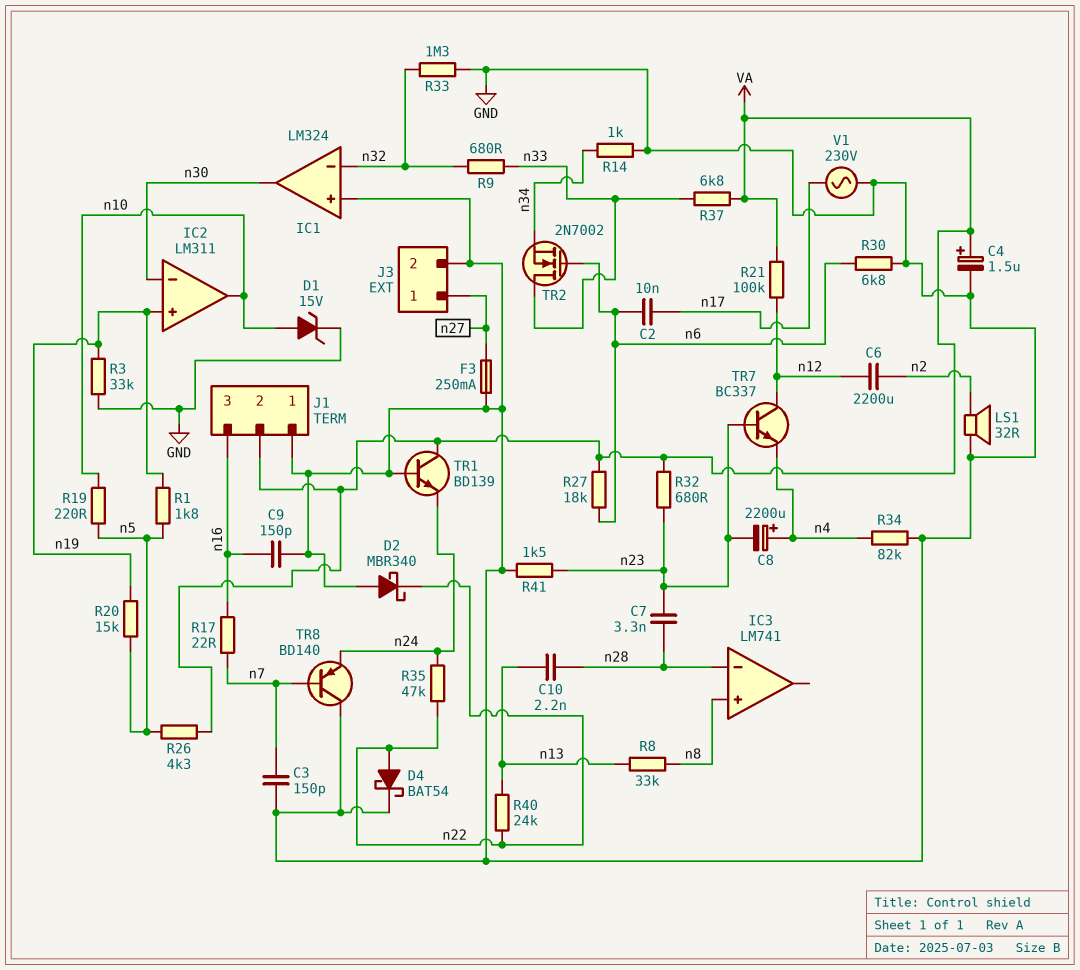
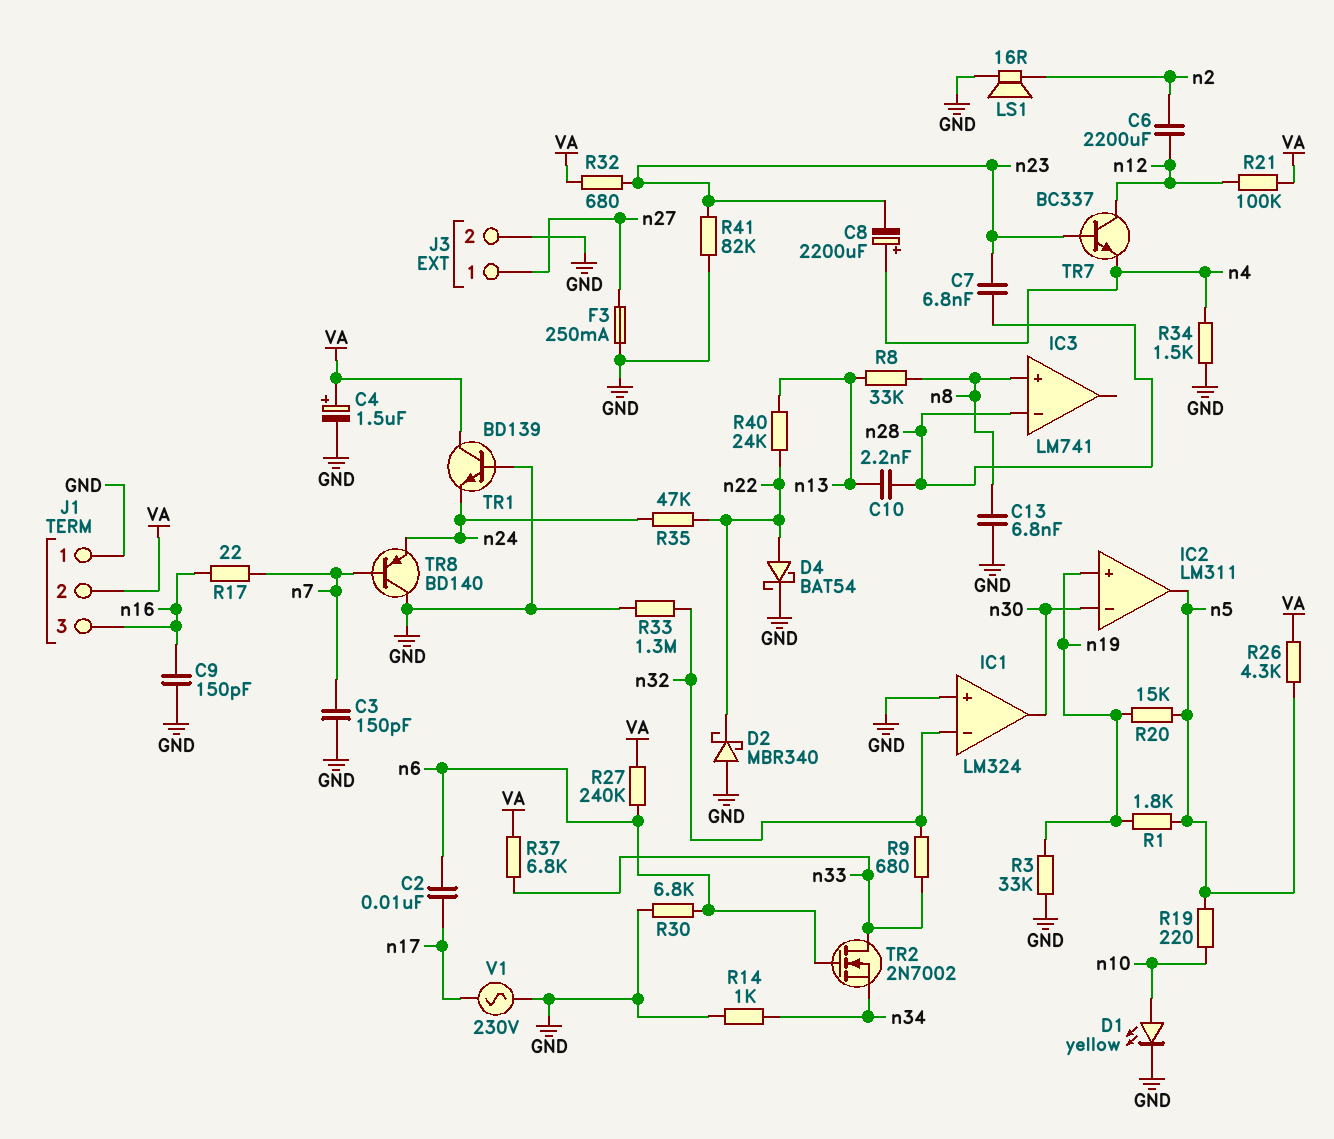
C7: 3.3nF (n23, n28) -> 6.8nF (n23, n28)
C13: none -> 6.8nF (GND, n8)
D1: zener 15V (A n10, K GND) -> LED yellow (A n10, K GND)
IC2 pin out: n10 -> n5
LS1: speaker 32R (GND, n2) -> speaker 16R (GND, n2)
R27: 18k (VA, n6) -> 240k (VA, n6)
R34: 82k (GND, n4) -> 1.5k (GND, n4)
R41: 1.5k (GND, n23) -> 82k (GND, n23)

